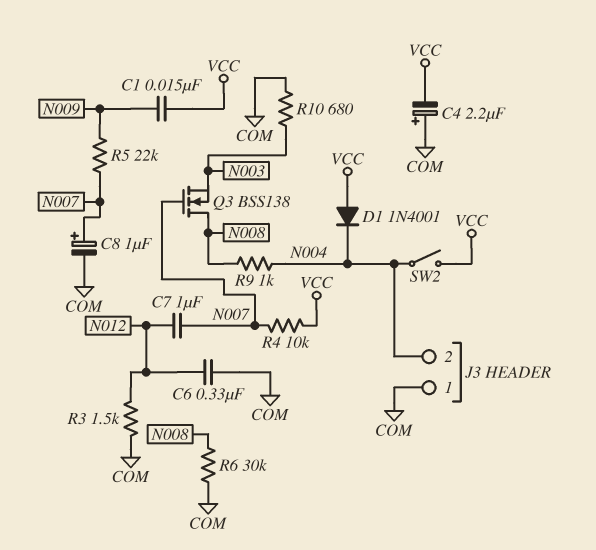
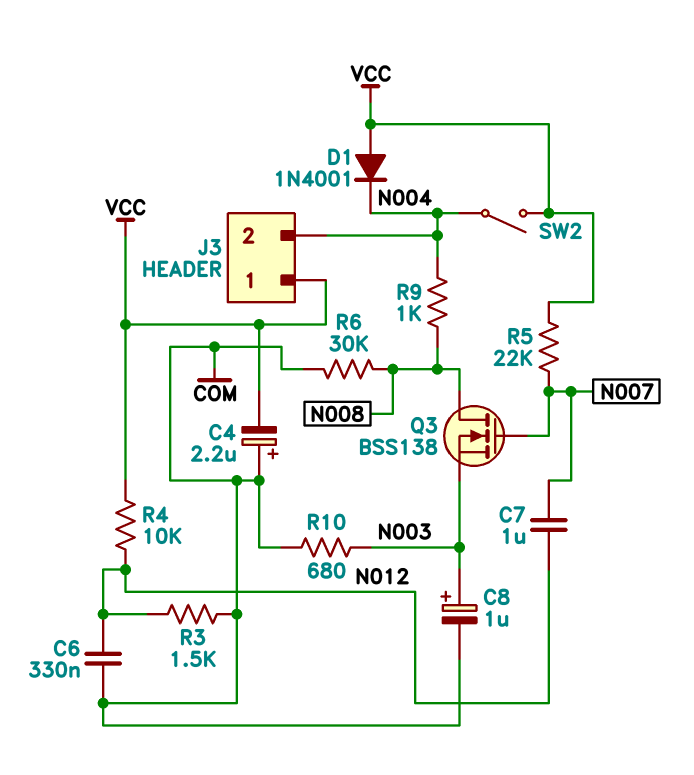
C1: 15nF (N009, VCC) -> none
C8: 1uF (plus N007, minus COM) -> 1uF (plus N003, minus COM)
J3 pin 1: COM -> VCC
R4: 10k (N007, VCC) -> 10k (N012, VCC)
R5: 22k (N007, N009) -> 22k (N007, VCC)

